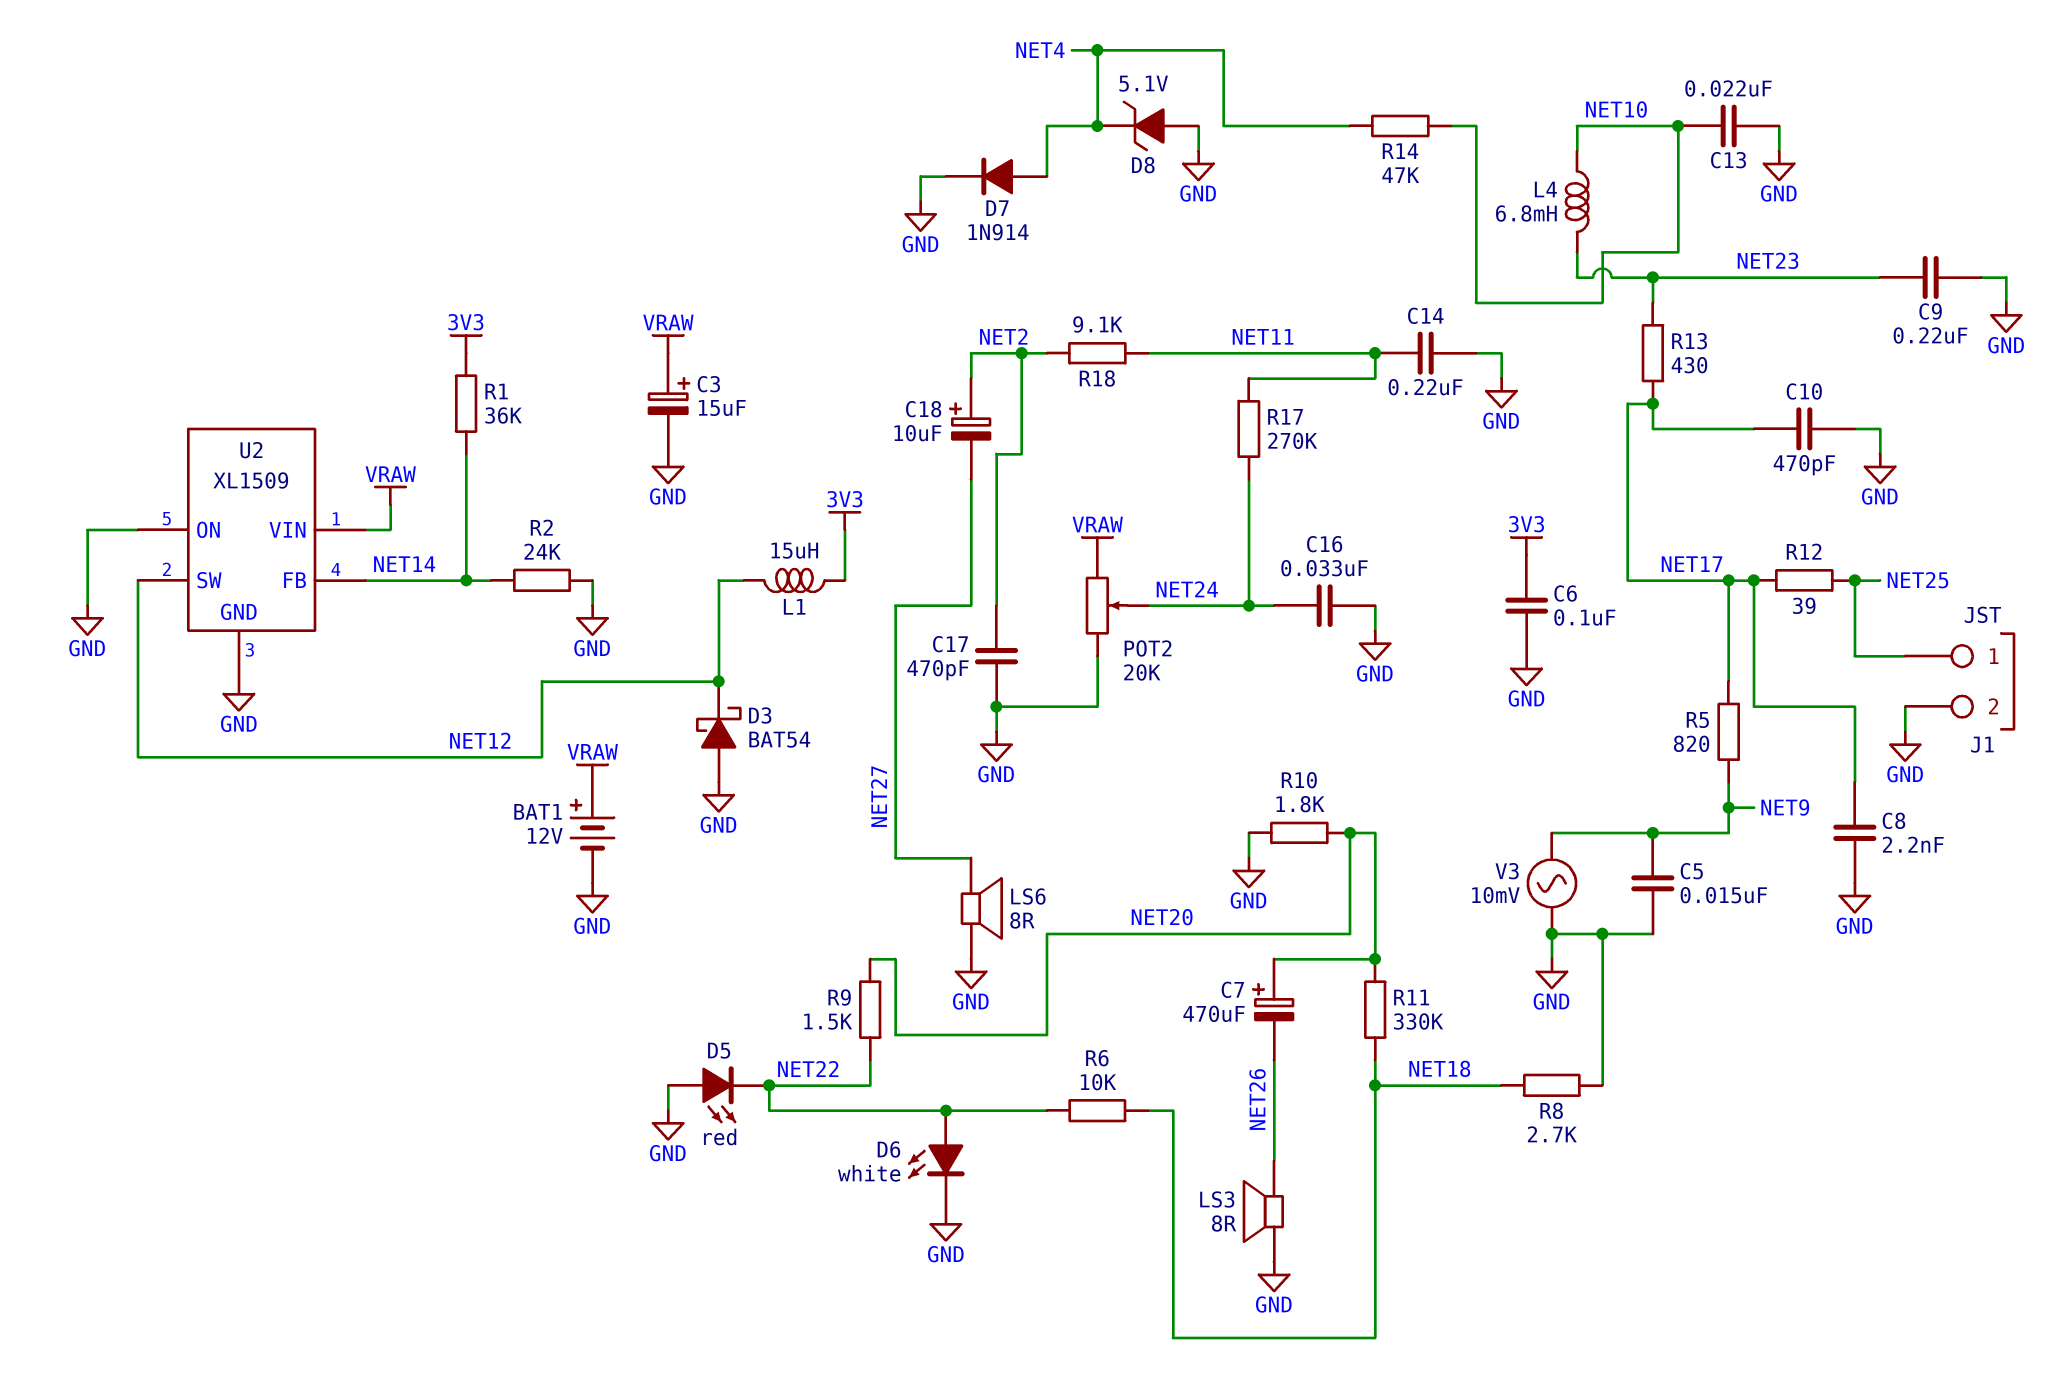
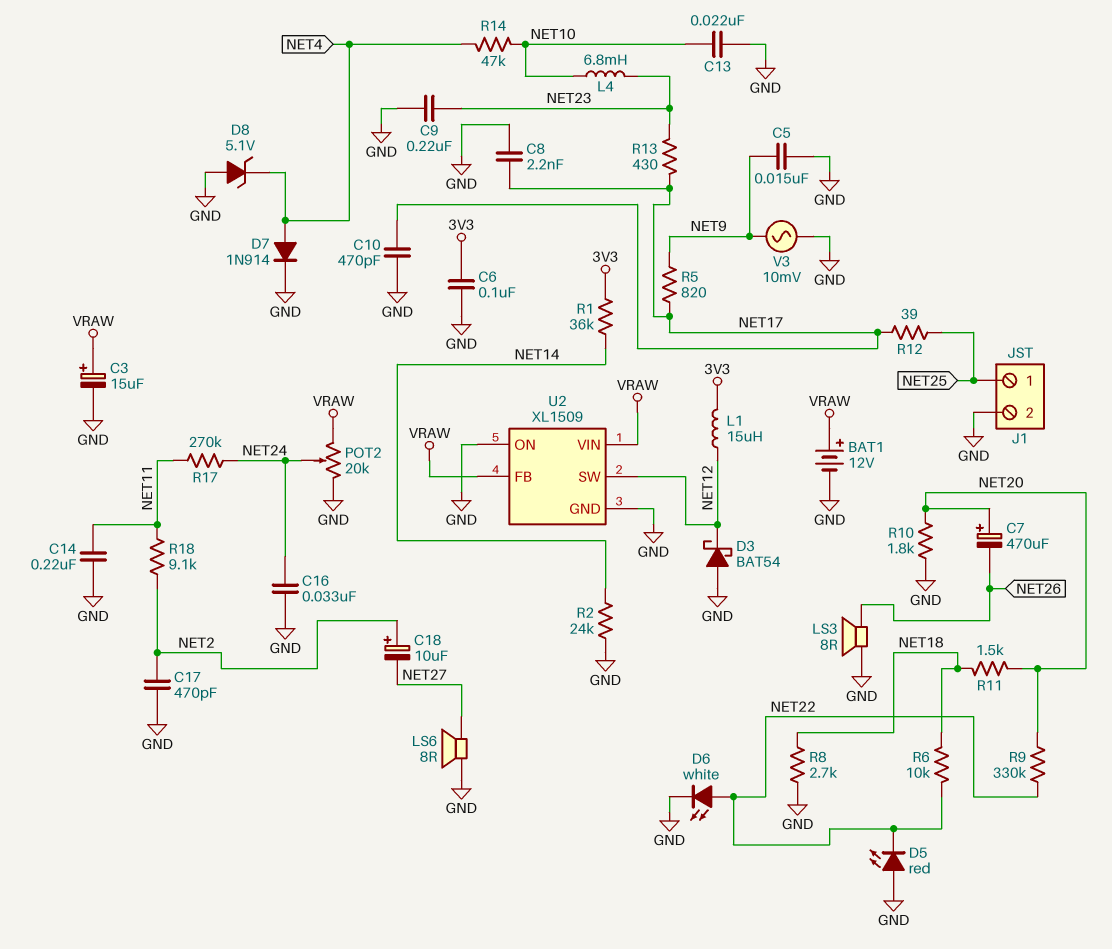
R9: 1.5k (NET20, NET22) -> 330k (NET20, NET22)
R11: 330k (NET18, NET20) -> 1.5k (NET18, NET20)
U2 pin FB: NET14 -> VRAW

